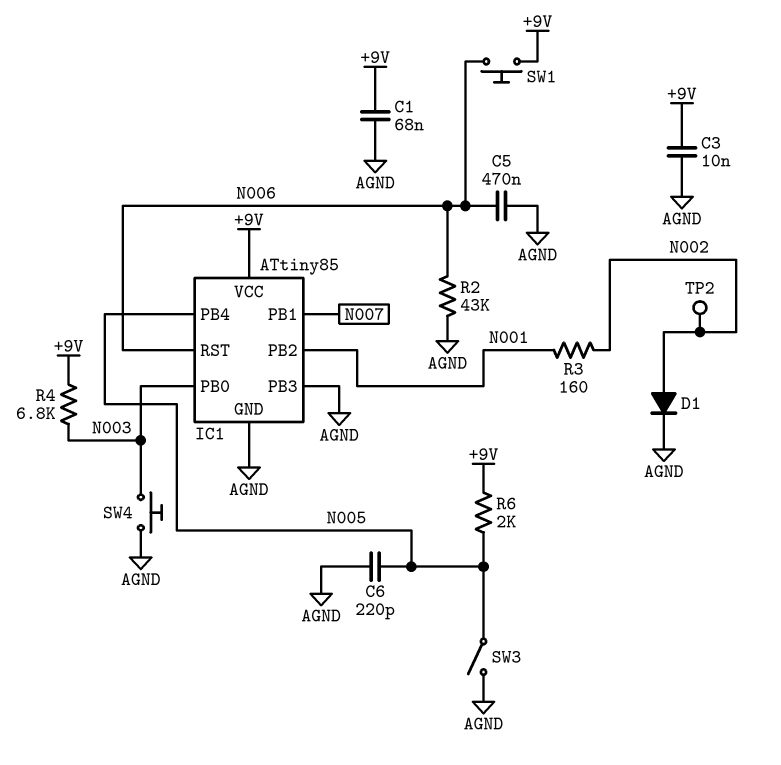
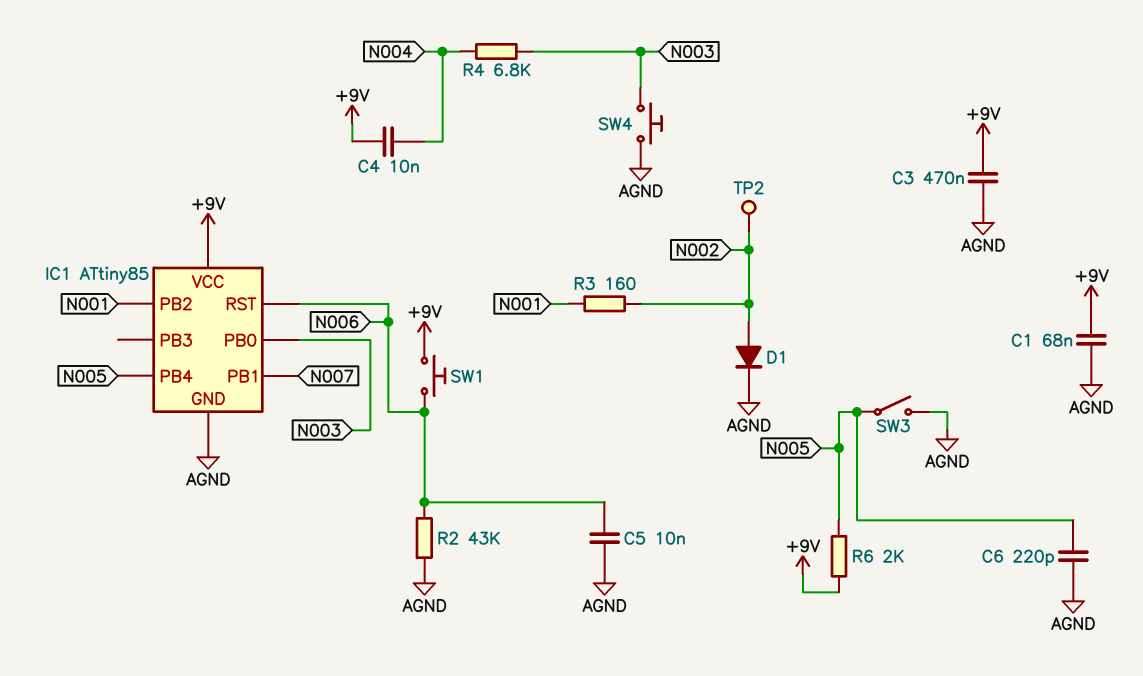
C3: 10nF (+9V, AGND) -> 470nF (+9V, AGND)
C4: none -> 10nF (+9V, N004)
C5: 470nF (AGND, N006) -> 10nF (AGND, N006)
IC1 pin PB3: AGND -> none
R4: 6.8k (+9V, N003) -> 6.8k (N003, N004)

